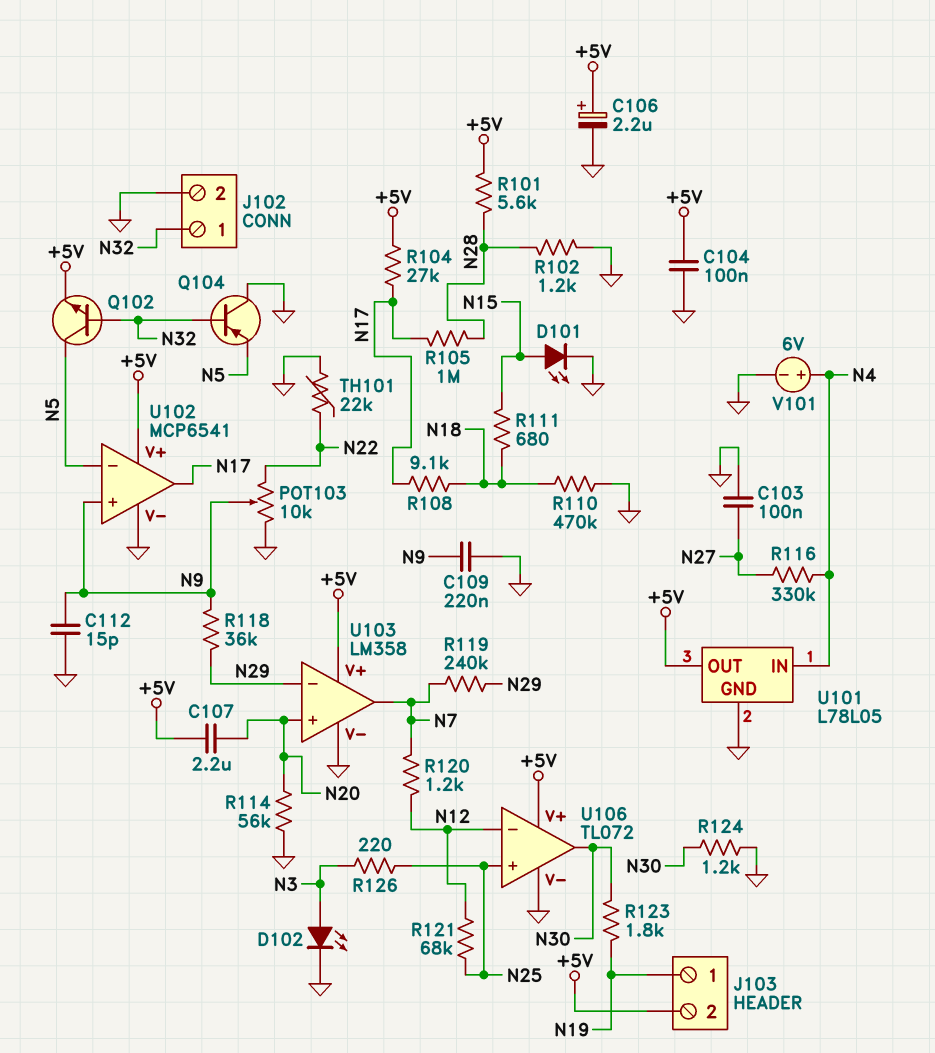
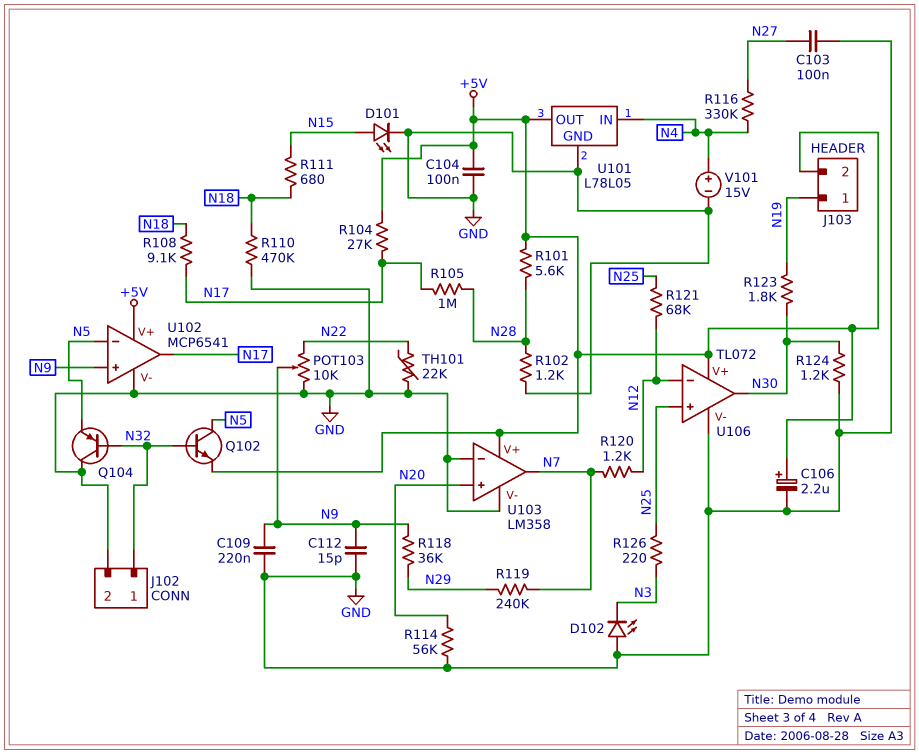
C107: 2.2uF (+5V, N20) -> none
D102: LED (A N3, K GND) -> LED (A GND, K N3)
U103 pin in-: N29 -> GND
V101: 6V (plus N4, minus GND) -> 15V (plus N4, minus GND)

